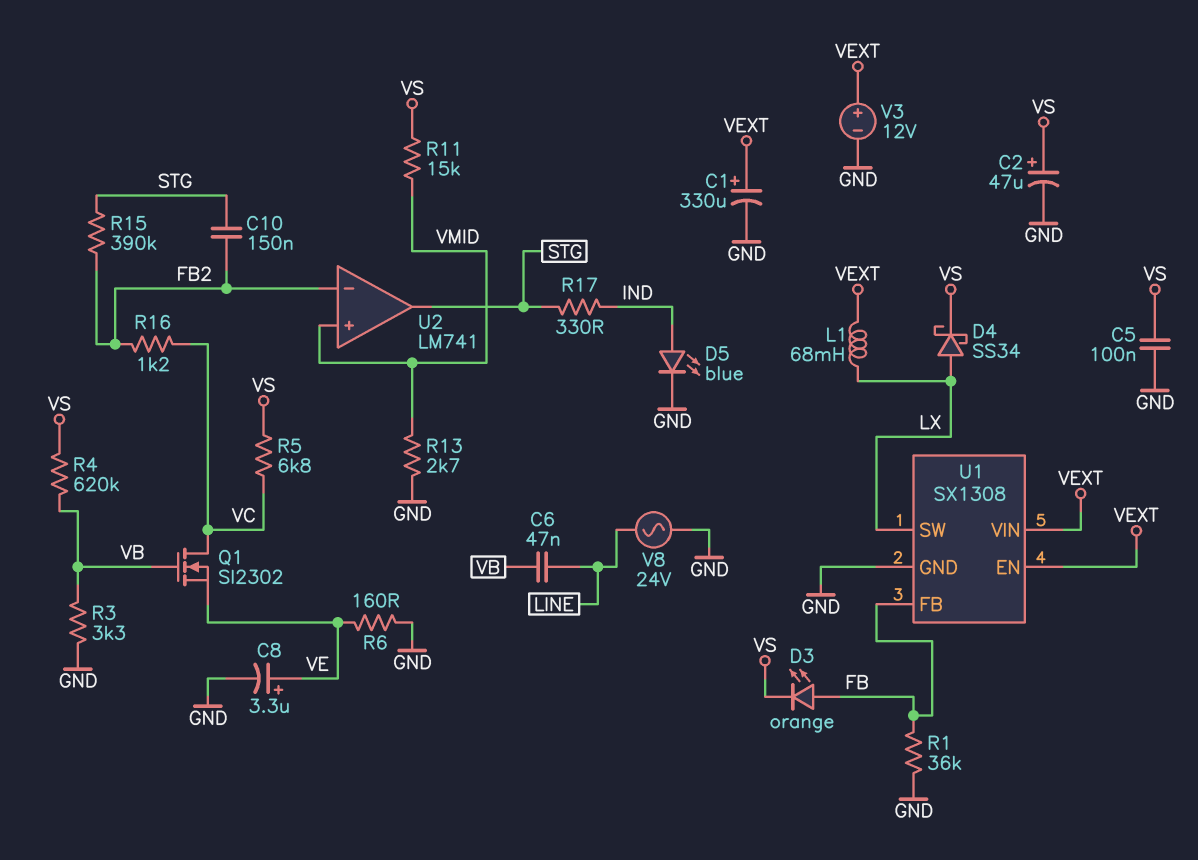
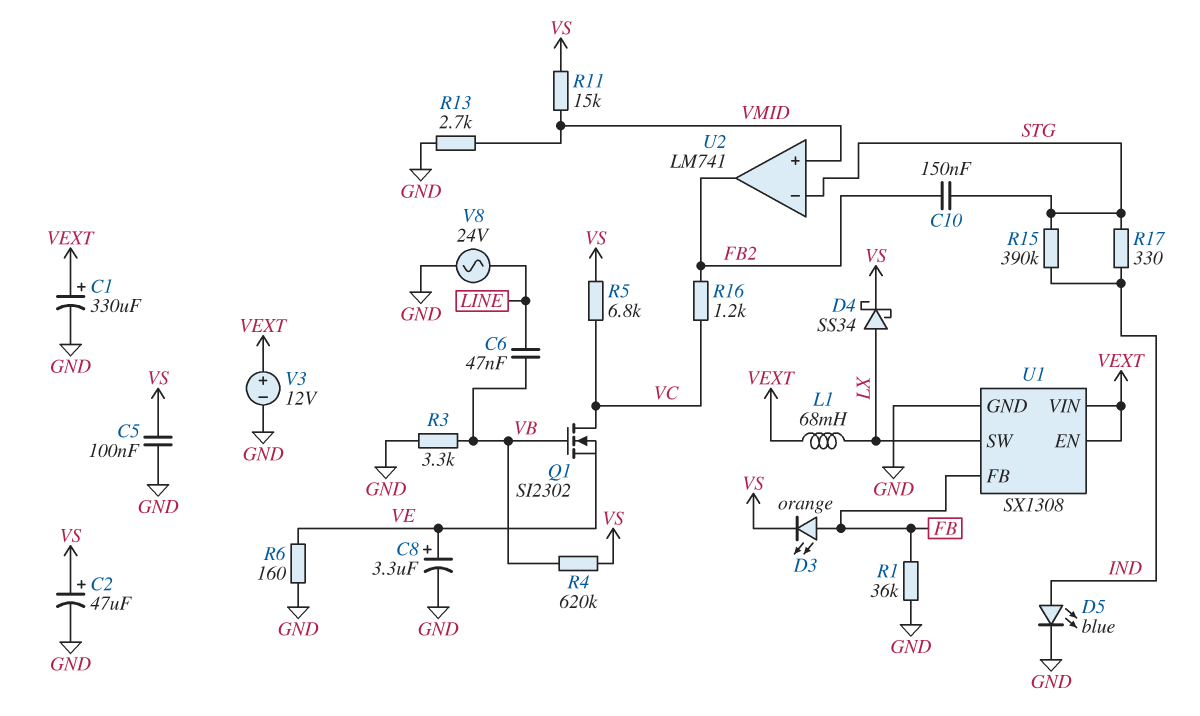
R15: 390k (FB2, STG) -> 390k (IND, STG)
U2 pin in-: FB2 -> STG
U2 pin out: STG -> FB2

